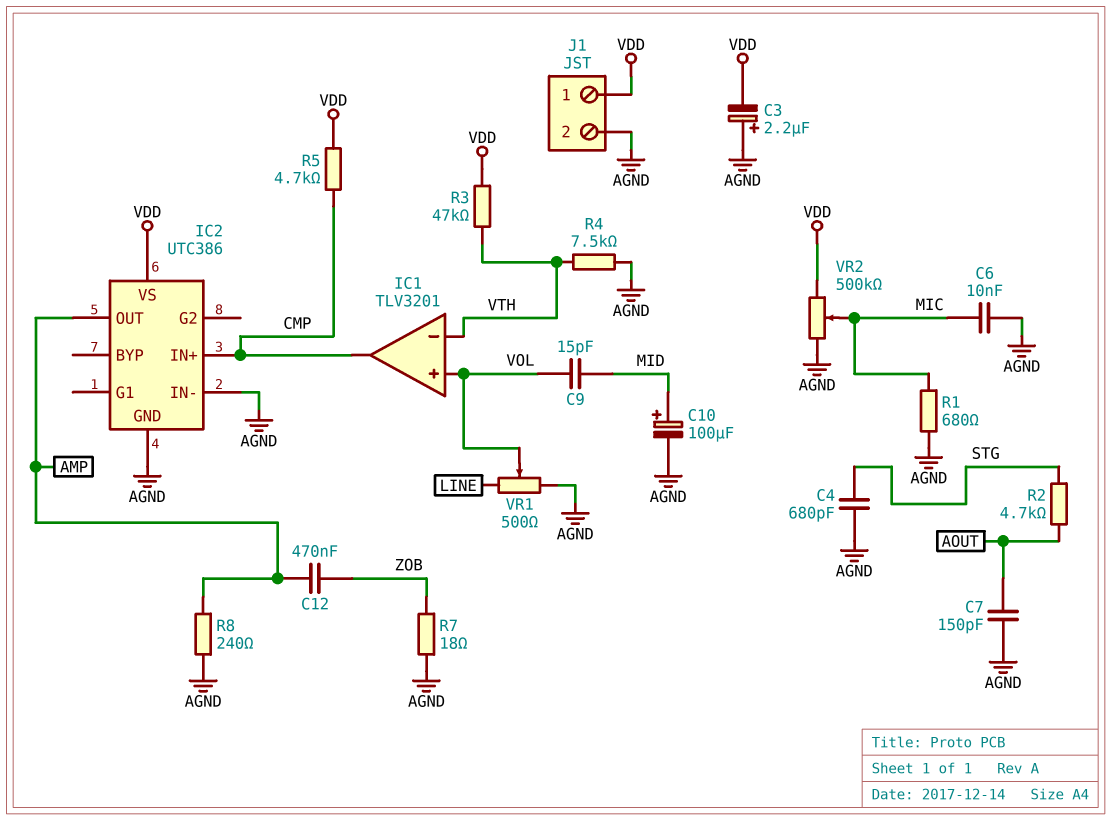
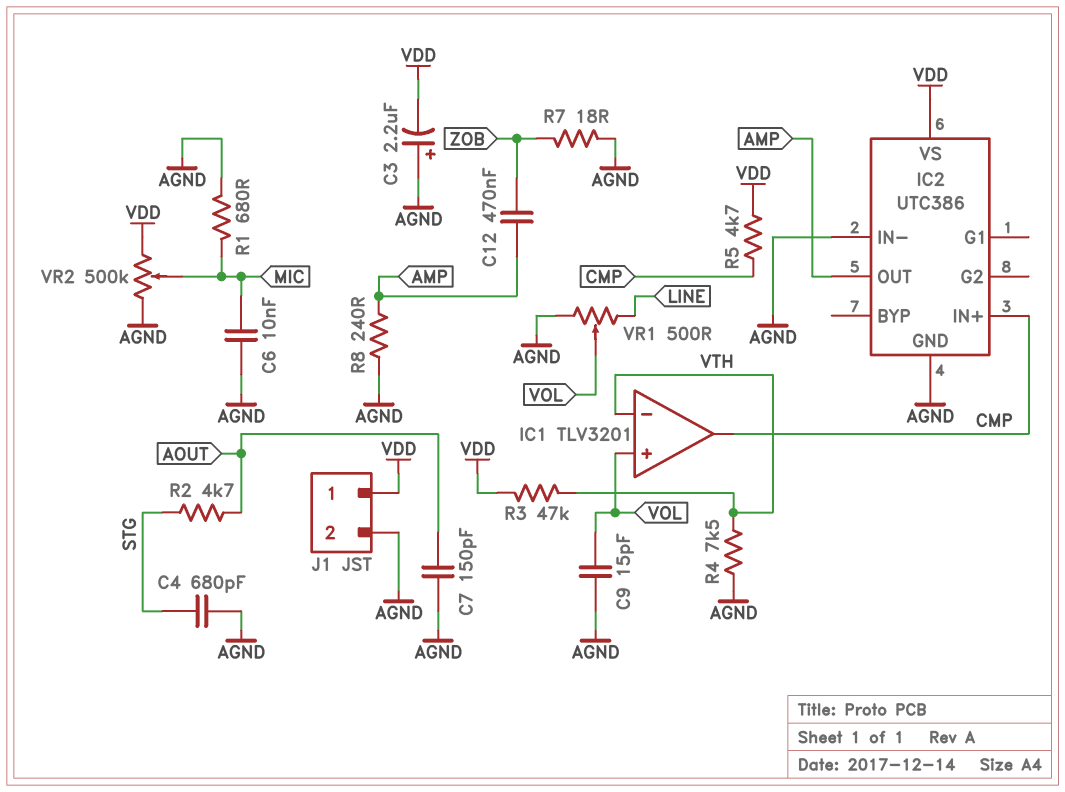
C9: 15pF (MID, VOL) -> 15pF (AGND, VOL)
C10: 100uF (plus MID, minus AGND) -> none

